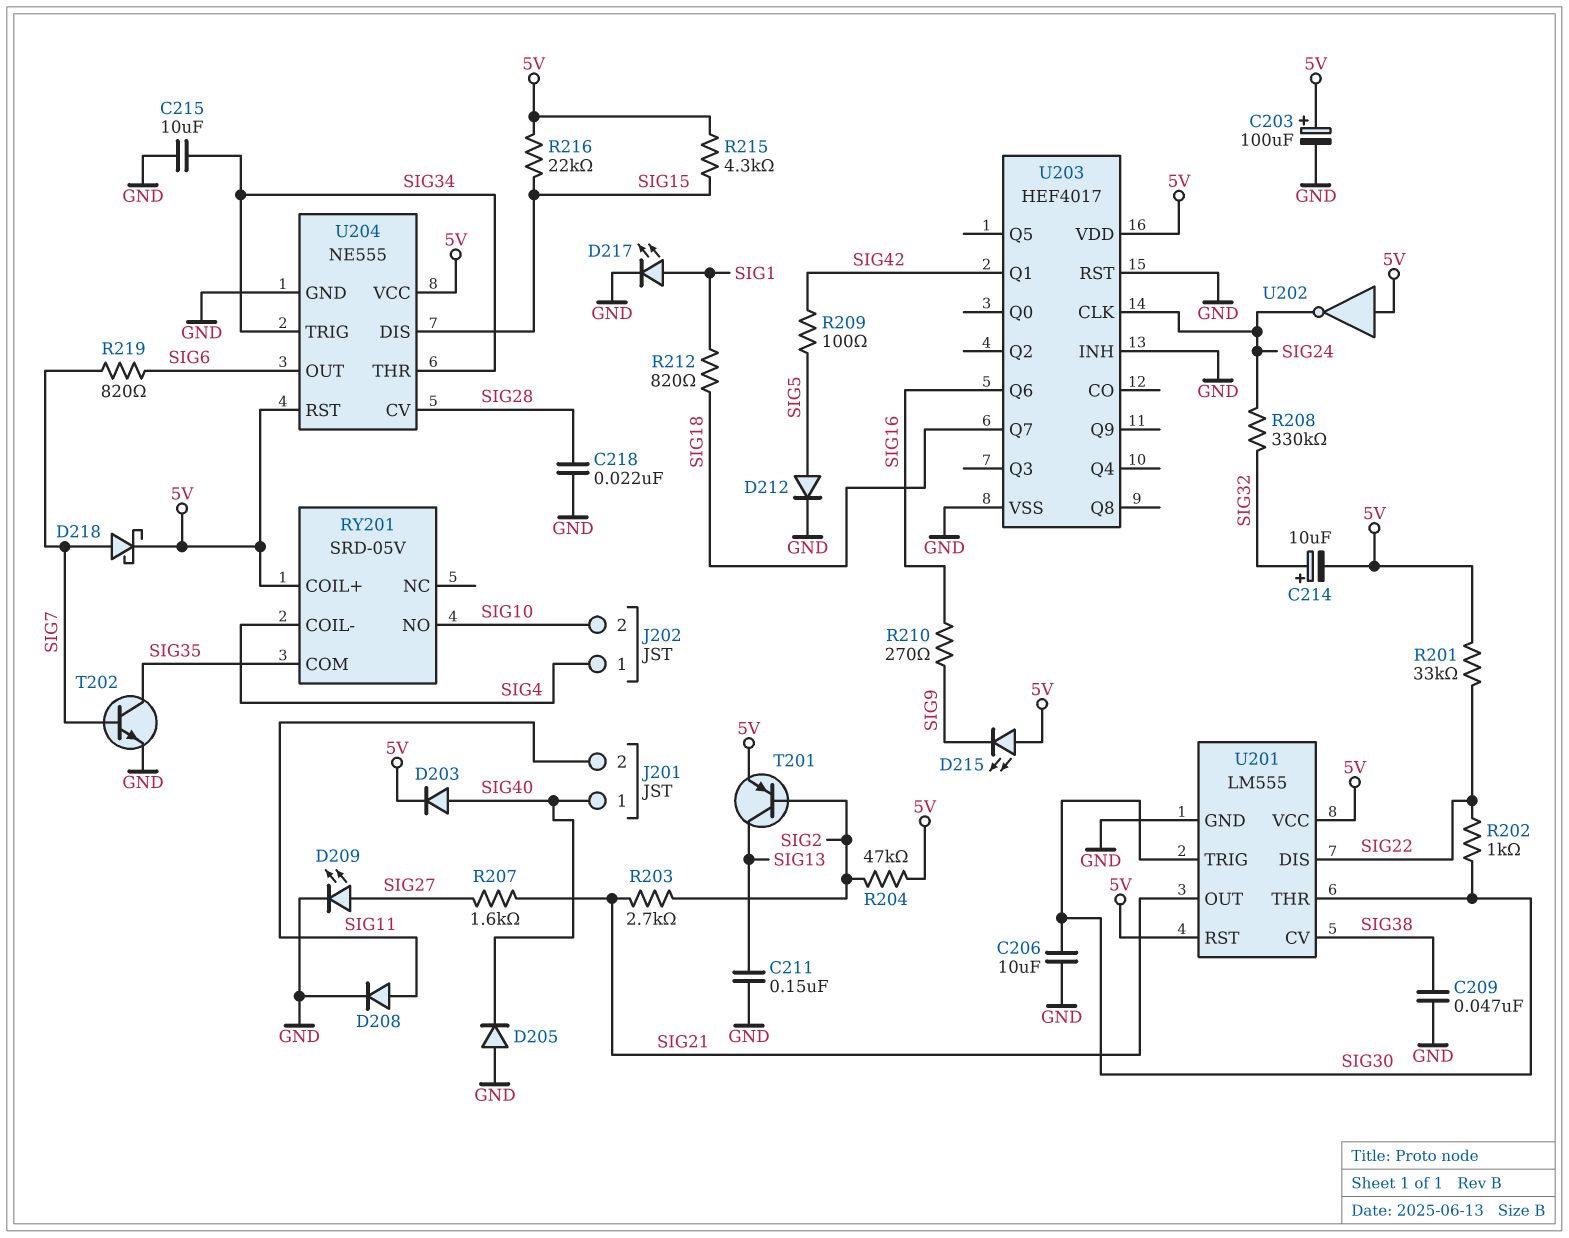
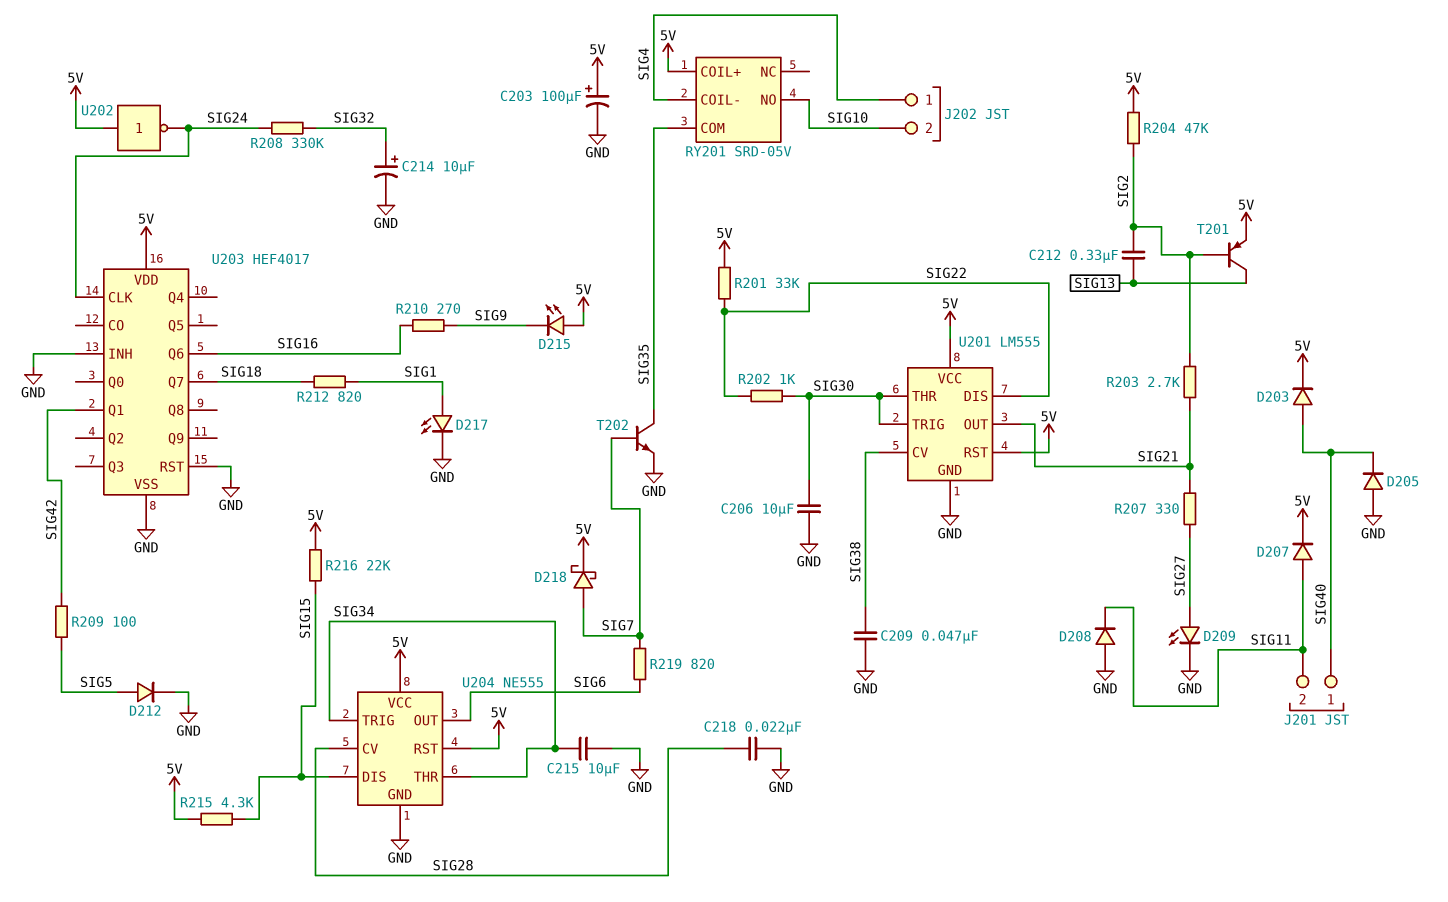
C211: 150nF (GND, SIG13) -> none
C212: none -> 330nF (SIG2, SIG13)
C214: 10uF (plus SIG32, minus 5V) -> 10uF (plus SIG32, minus GND)
D207: none -> diode (A SIG11, K 5V)
D208: diode (A SIG11, K GND) -> diode (A GND, K SIG11)
R207: 1.6k (SIG21, SIG27) -> 330 (SIG21, SIG27)

